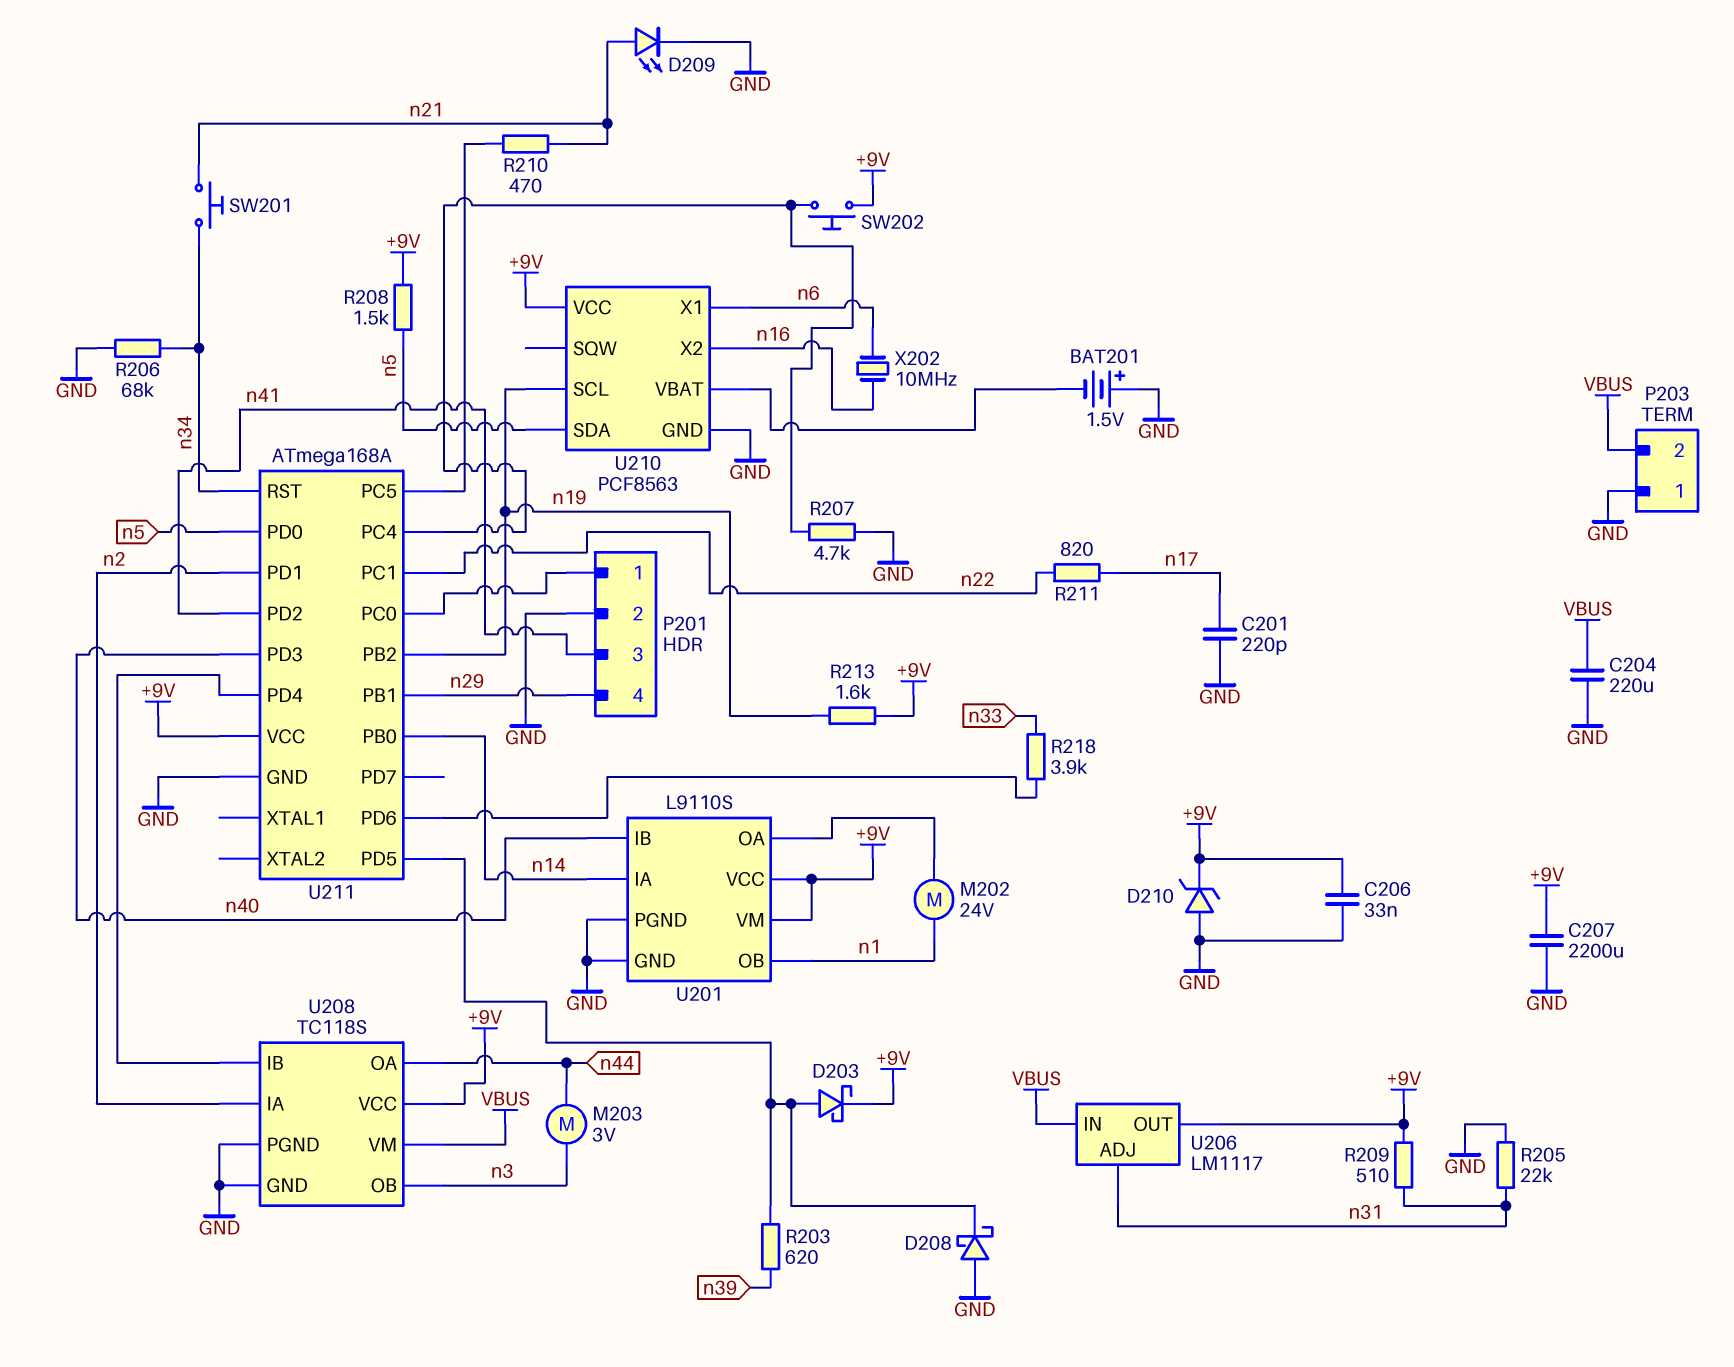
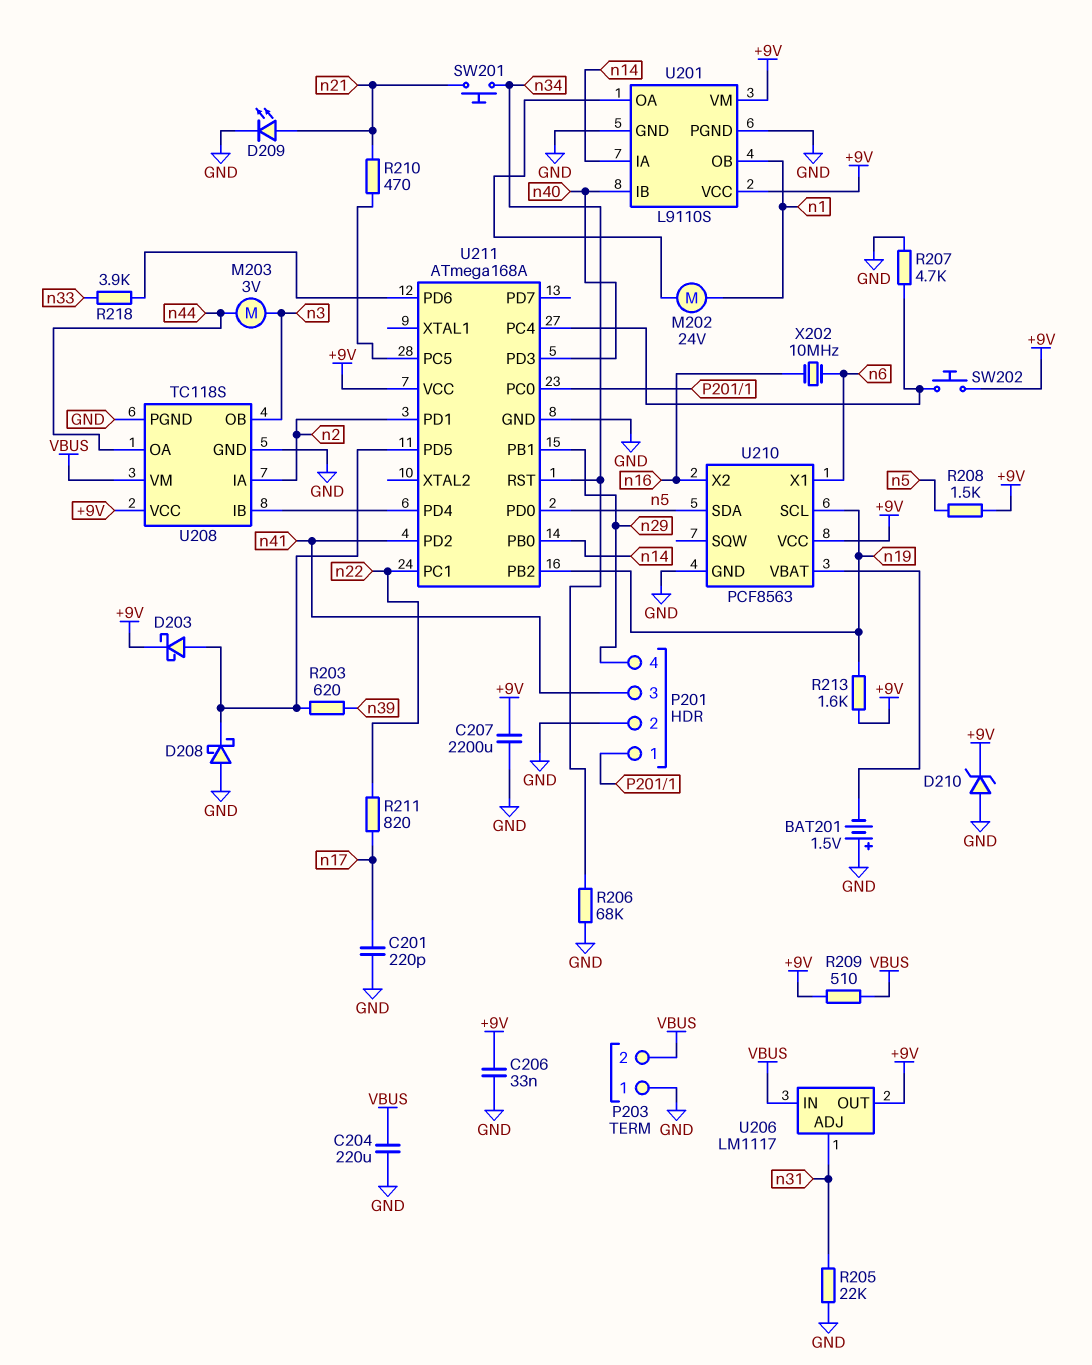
R209: 510 (+9V, n31) -> 510 (+9V, VBUS)

